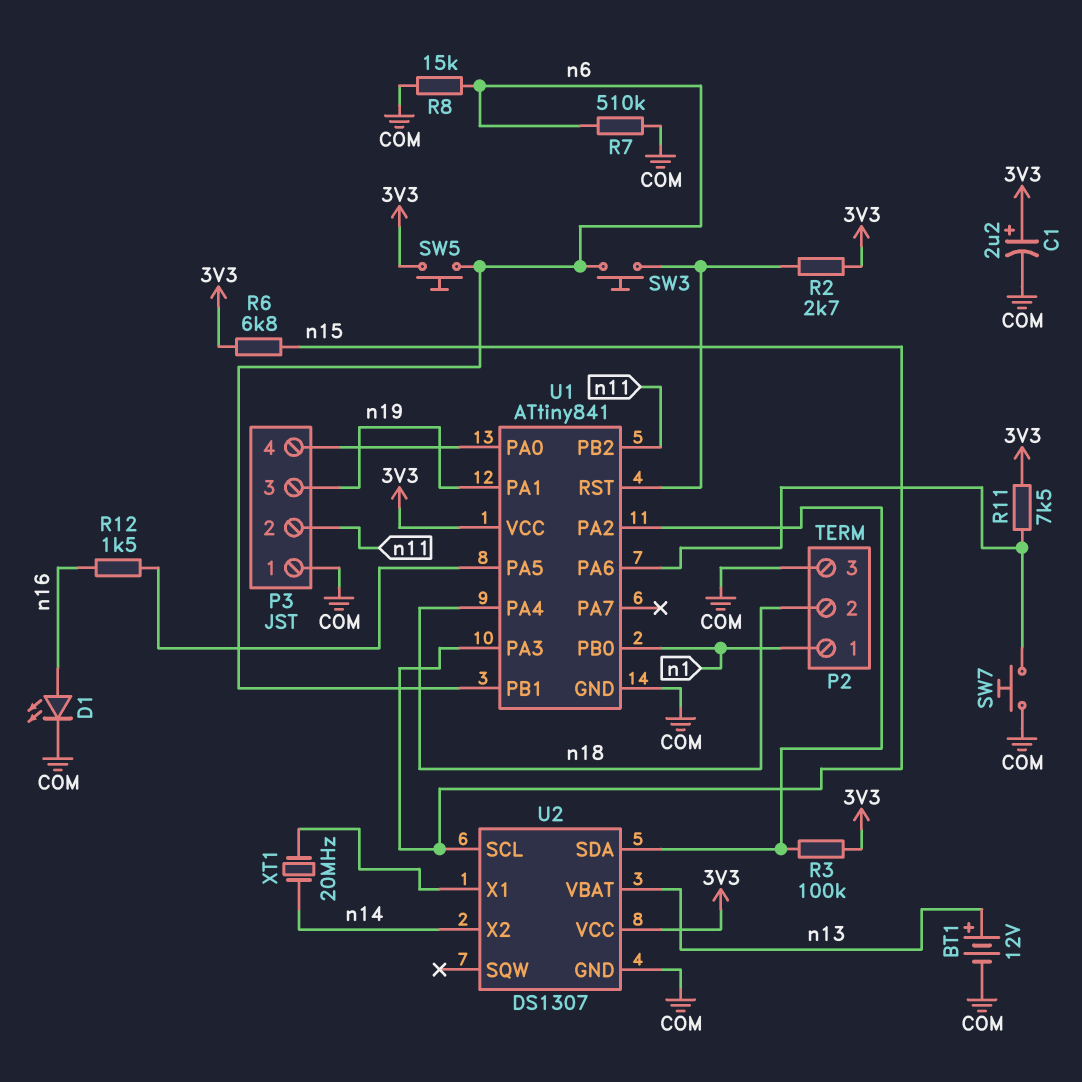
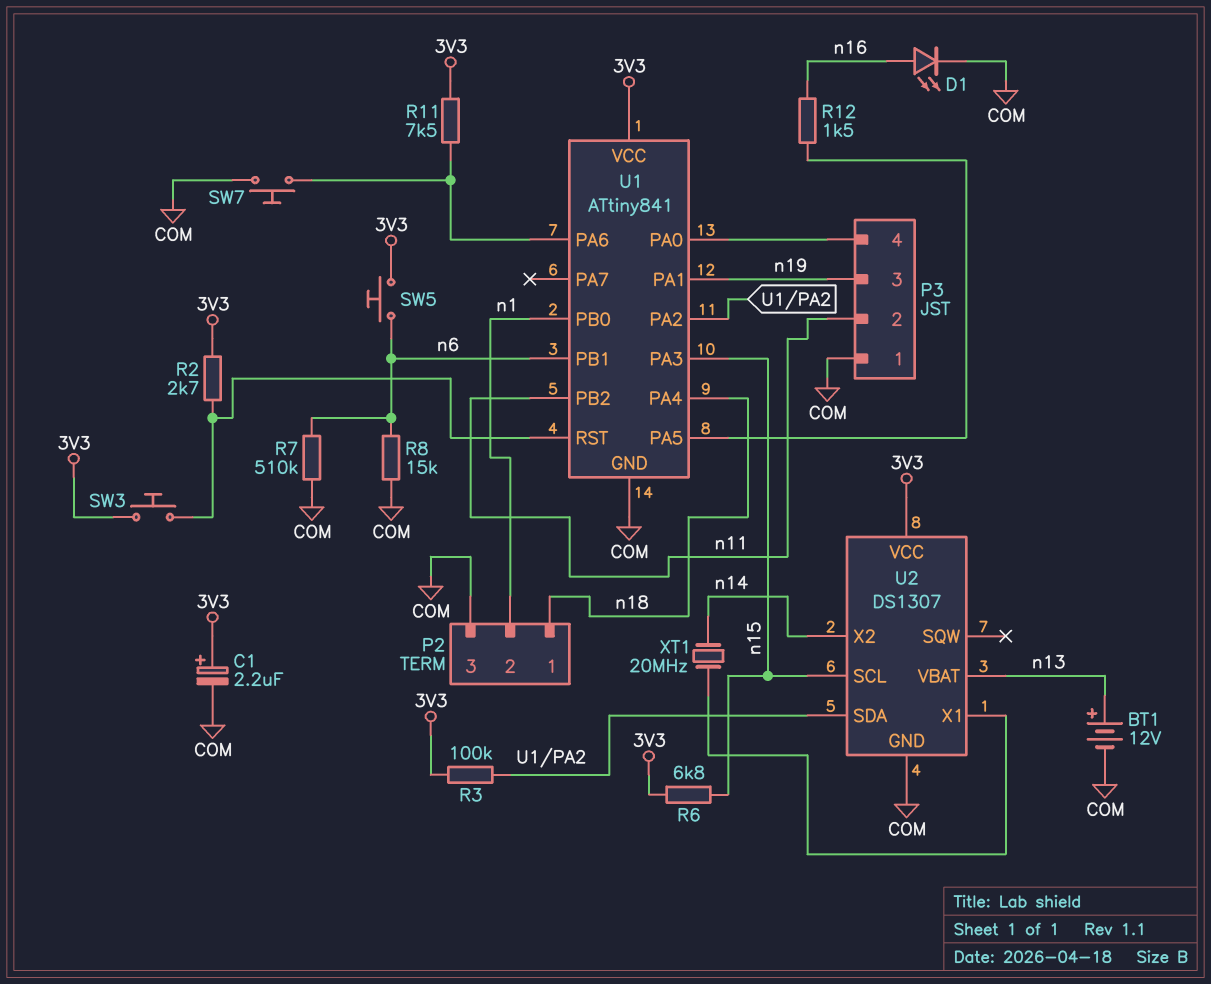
P2 pin 1: n1 -> n18
P2 pin 2: n18 -> n1
SW3: button (U1/RST, n6) -> button (3V3, U1/RST)

